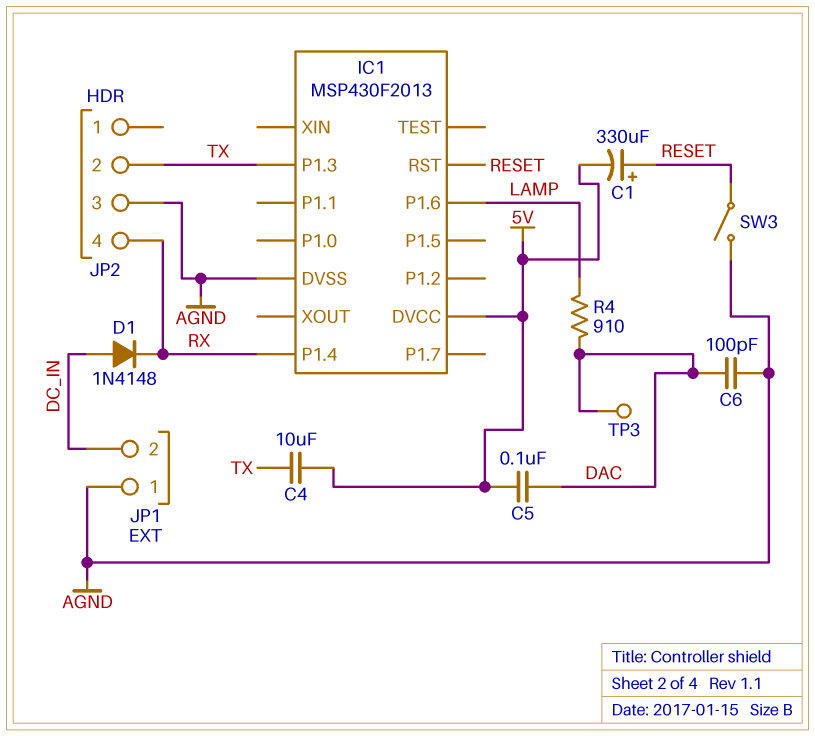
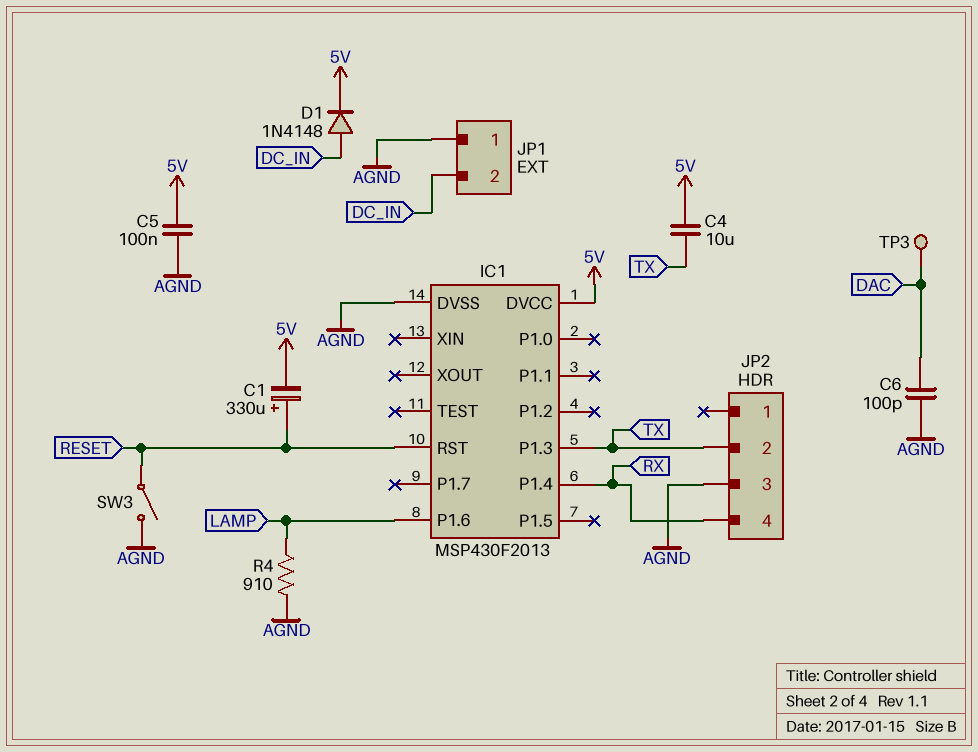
C5: 100nF (5V, DAC) -> 100nF (5V, AGND)
D1: diode 1N4148 (A DC_IN, K RX) -> diode 1N4148 (A DC_IN, K 5V)
R4: 910 (DAC, LAMP) -> 910 (AGND, LAMP)

